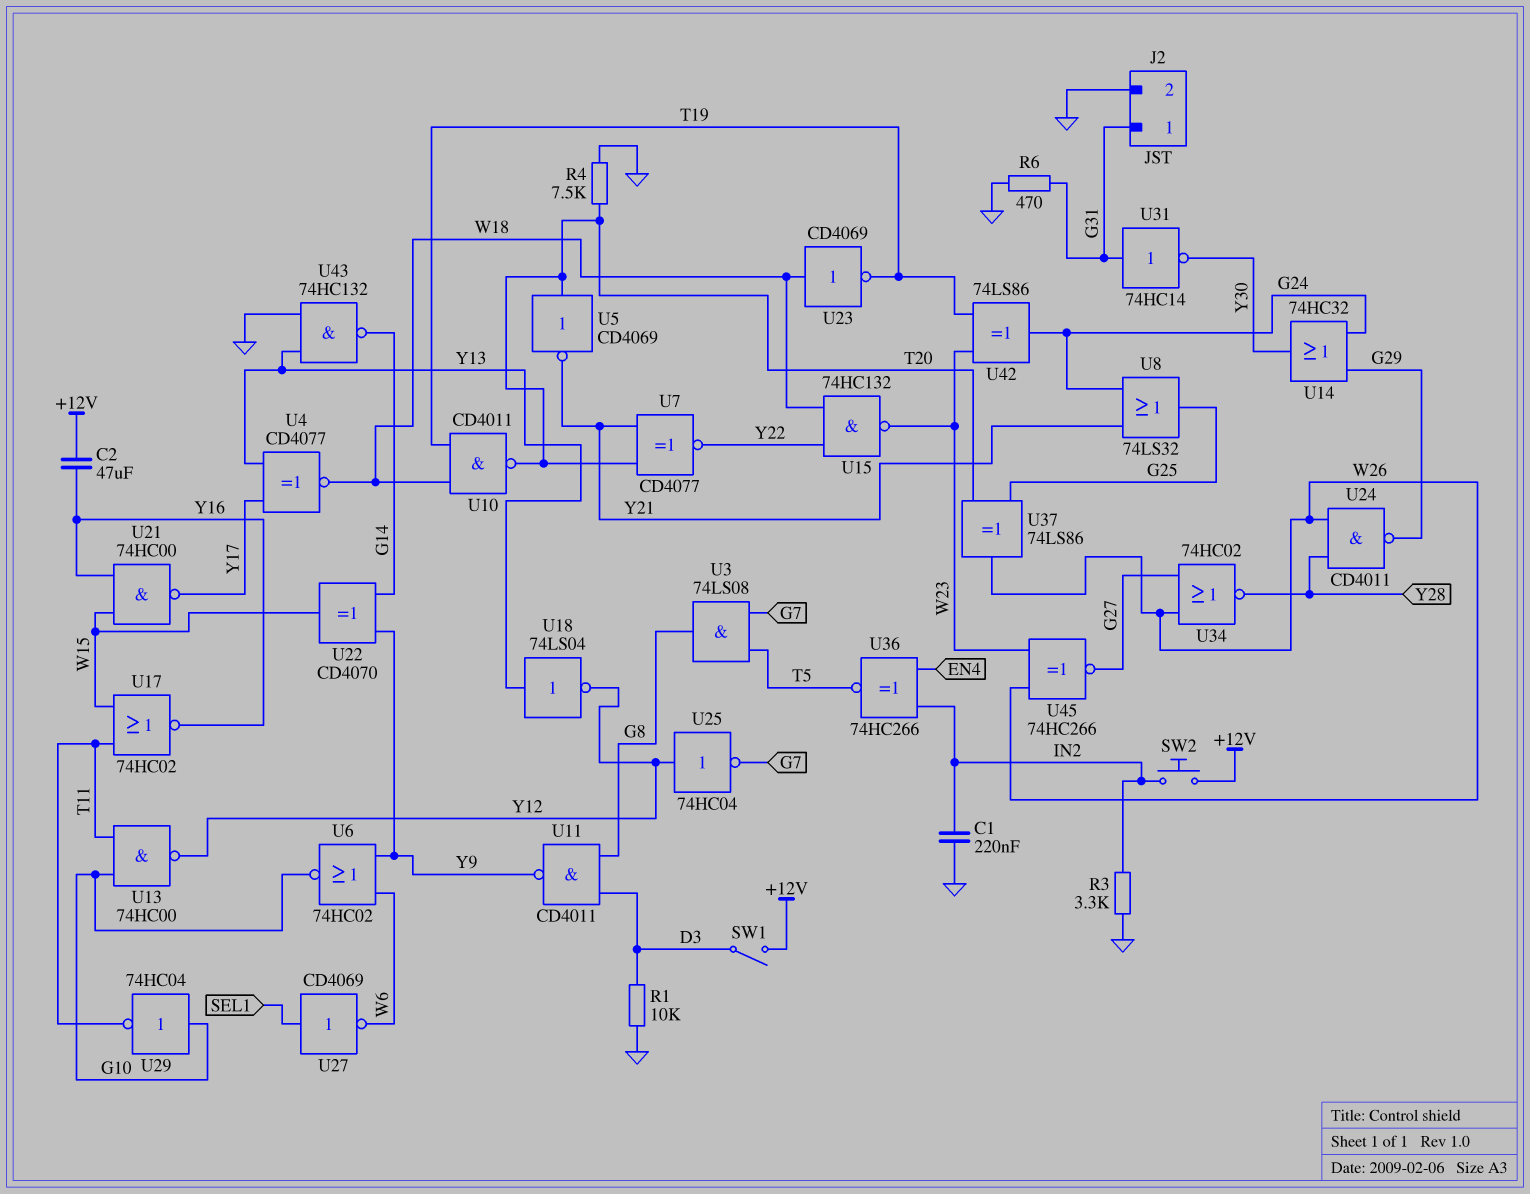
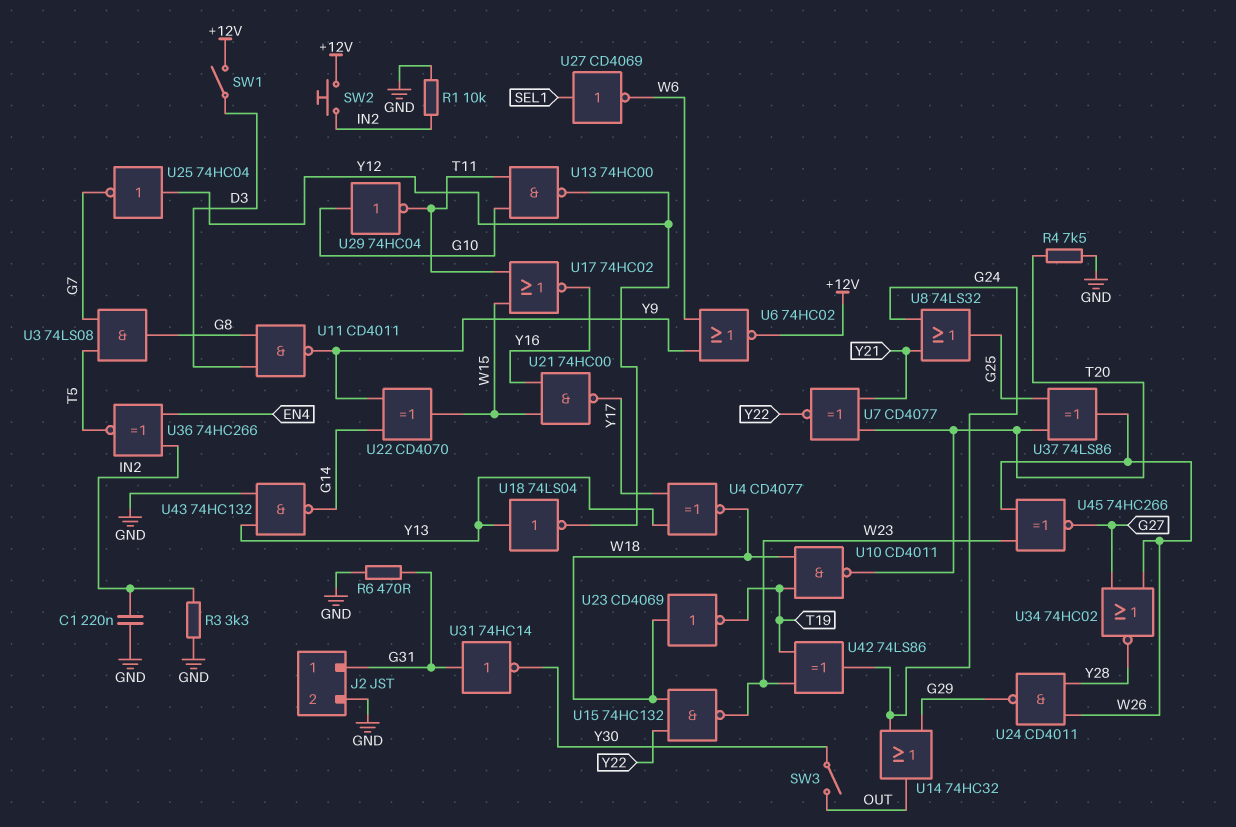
C2: 47uF (+12V, Y16) -> none
R1: 10k (D3, GND) -> 10k (GND, IN2)
SW3: none -> switch (OUT, Y30)
U5: NOT CD4069 (in T20, out Y21) -> none
U6: NOR 74HC02 (in W6, in Y9, out G10) -> NOR 74HC02 (in W6, in Y9, out +12V)
U14: OR 74HC32 (in G24, in G29, out Y30) -> OR 74HC32 (in G24, in G29, out OUT)

